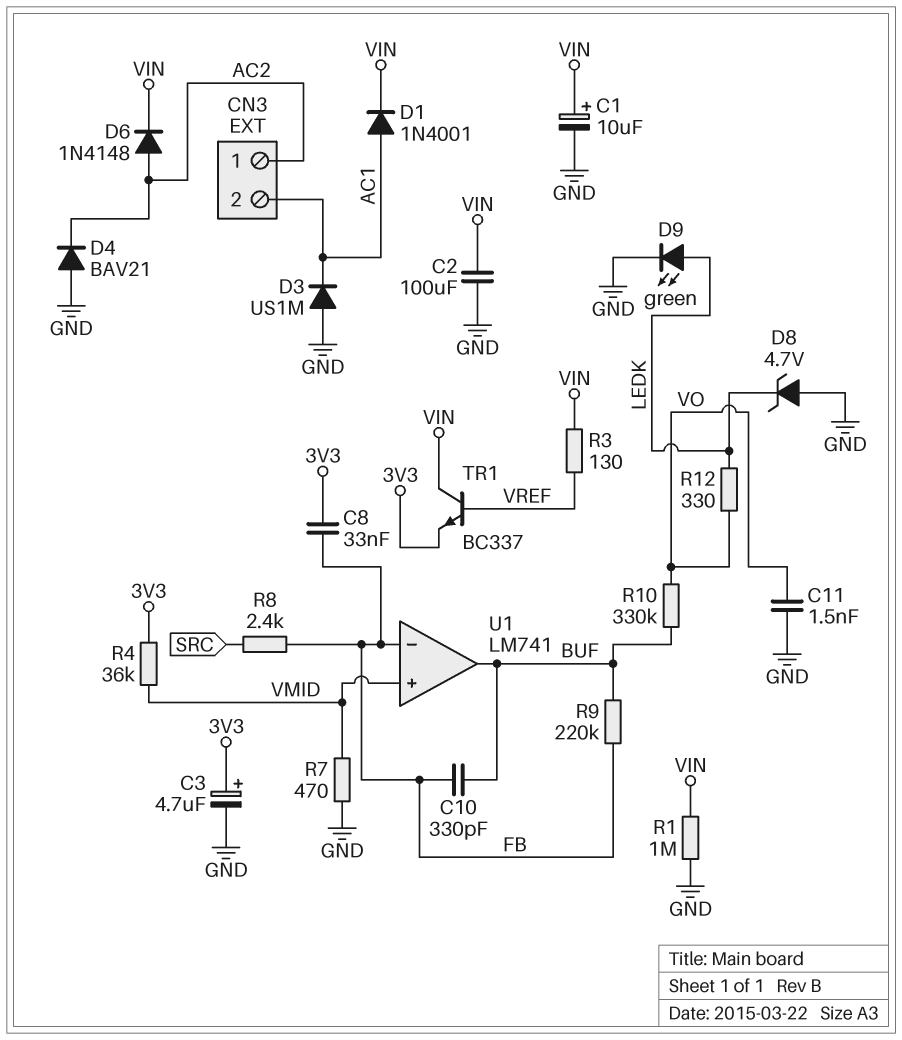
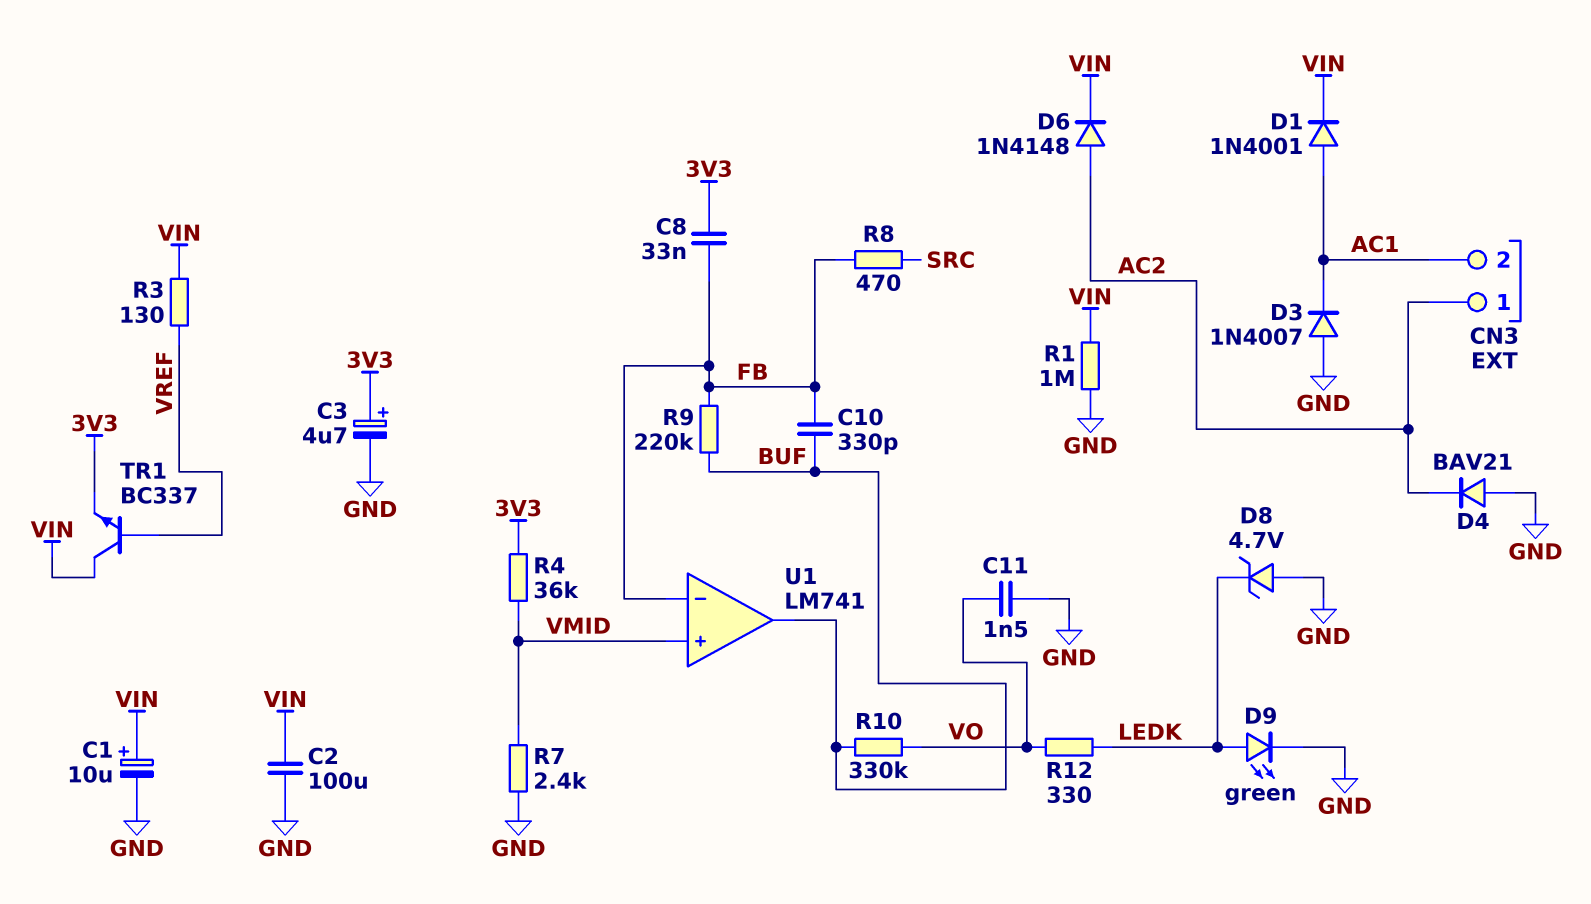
D3: diode US1M (A GND, K AC1) -> diode 1N4007 (A GND, K AC1)
R7: 470 (GND, VMID) -> 2.4k (GND, VMID)
R8: 2.4k (FB, SRC) -> 470 (FB, SRC)

